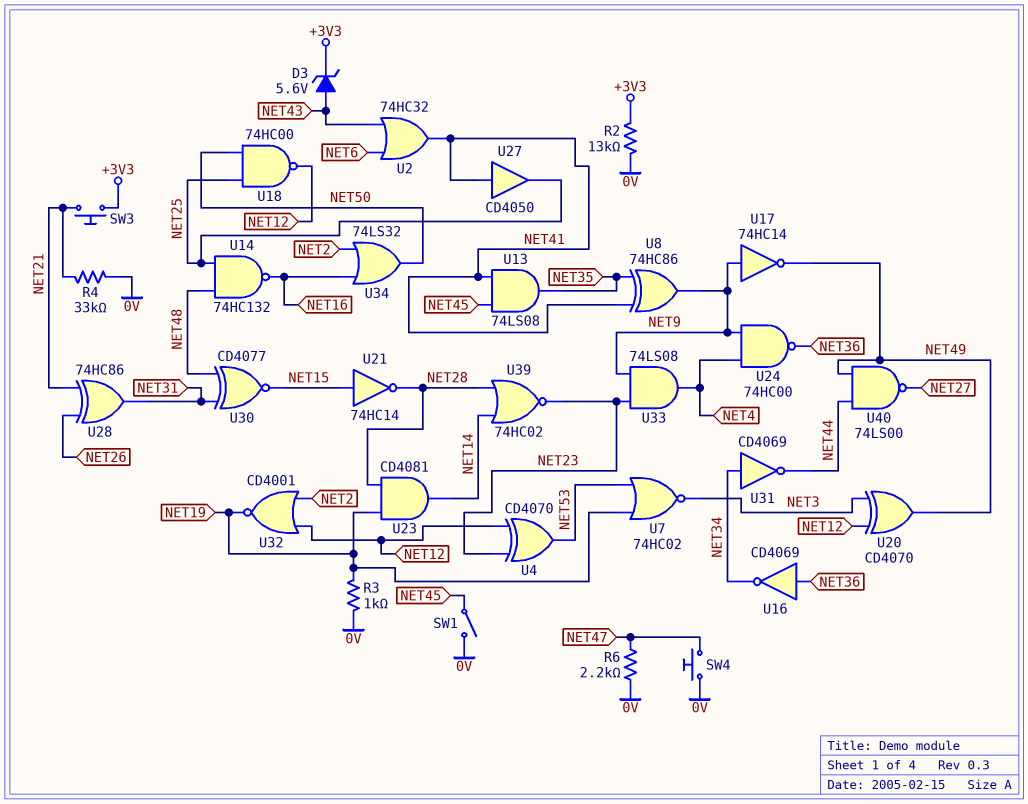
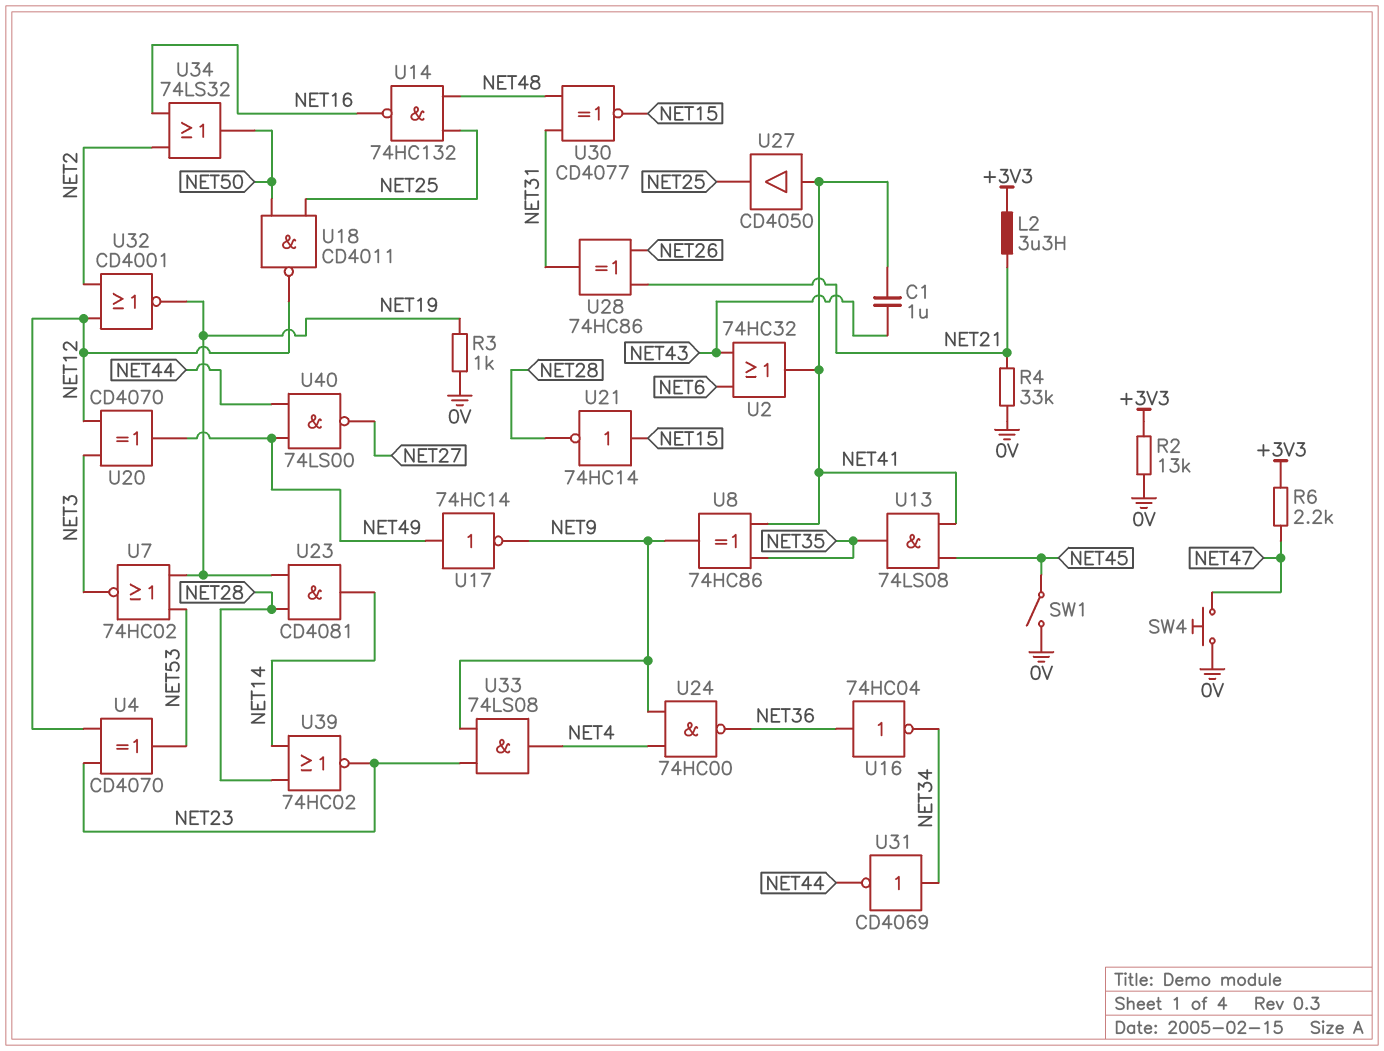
C1: none -> 1uF (NET41, NET43)
D3: zener 5.6V (A NET43, K +3V3) -> none
L2: none -> 3.3uH (+3V3, NET21)
R6: 2.2k (0V, NET47) -> 2.2k (+3V3, NET47)
SW3: button (+3V3, NET21) -> none
U16: NOT CD4069 (in NET36, out NET34) -> NOT 74HC04 (in NET36, out NET34)
U17: NOT 74HC14 (in NET9, out NET49) -> NOT 74HC14 (in NET49, out NET9)
U18: NAND 74HC00 (in NET25, in NET50, out NET12) -> NAND CD4011 (in NET25, in NET50, out NET12)

